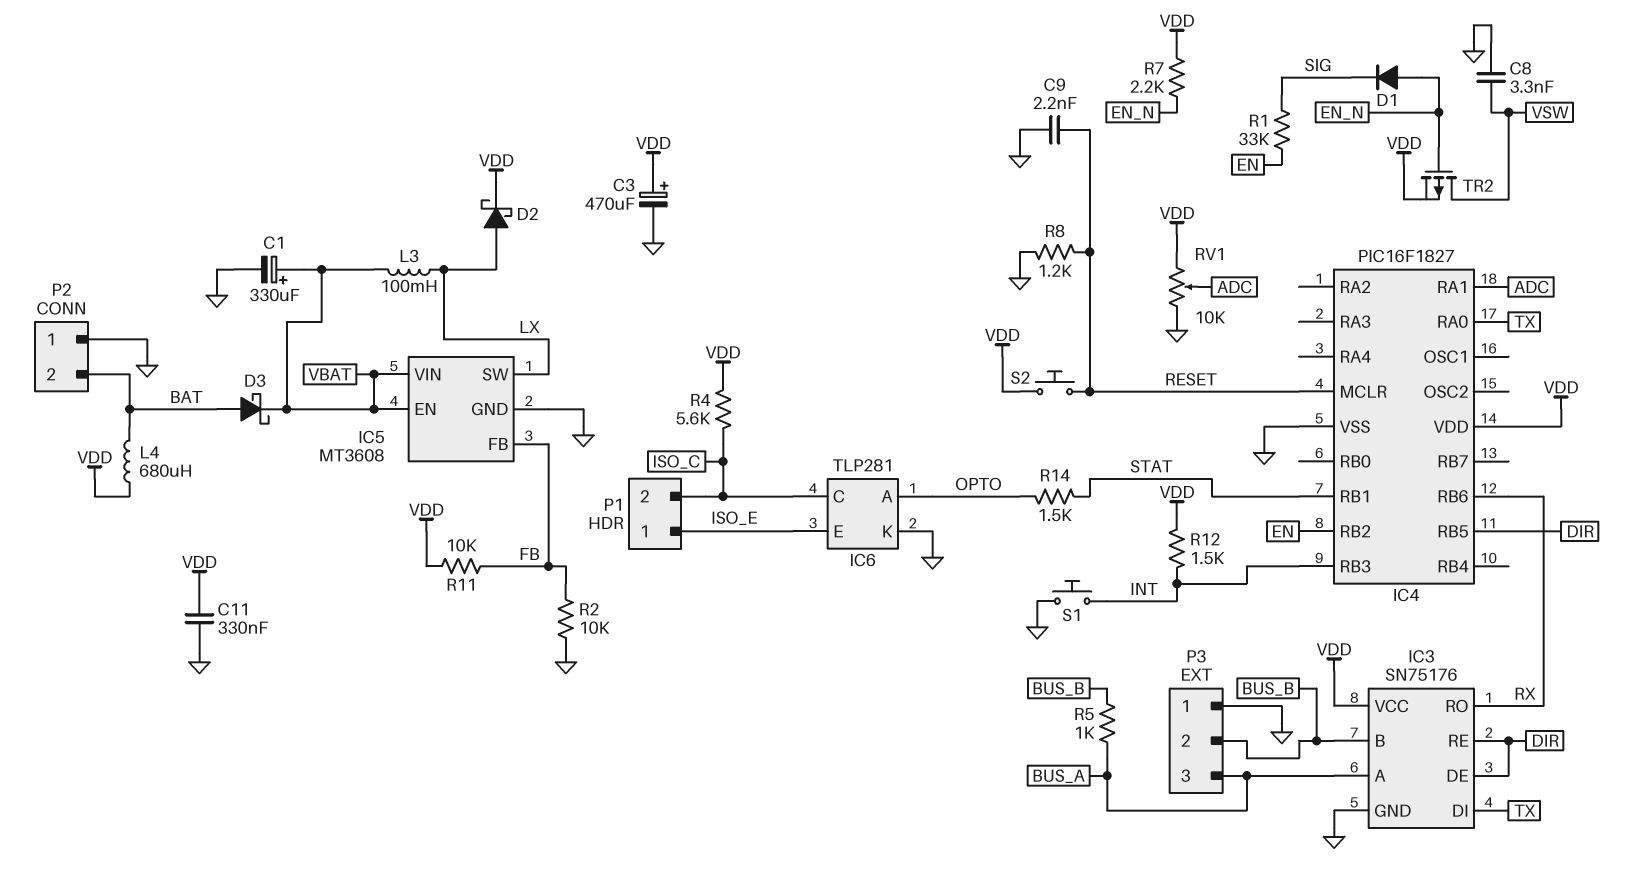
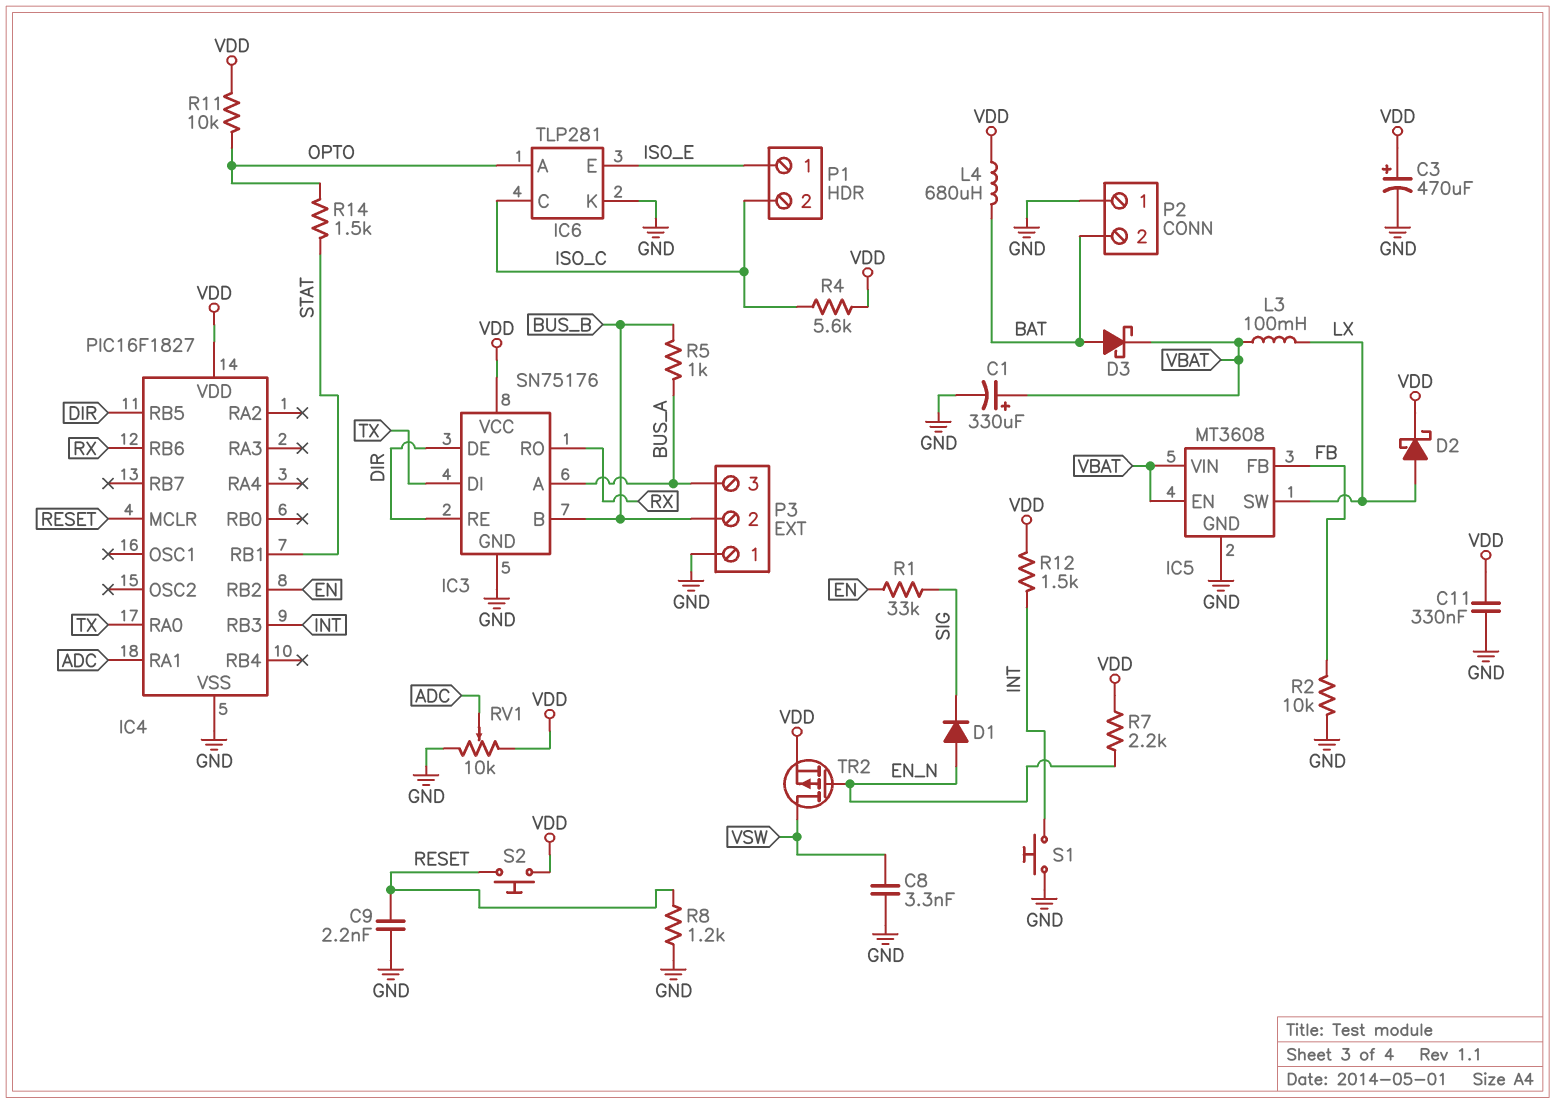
R11: 10k (FB, VDD) -> 10k (OPTO, VDD)

